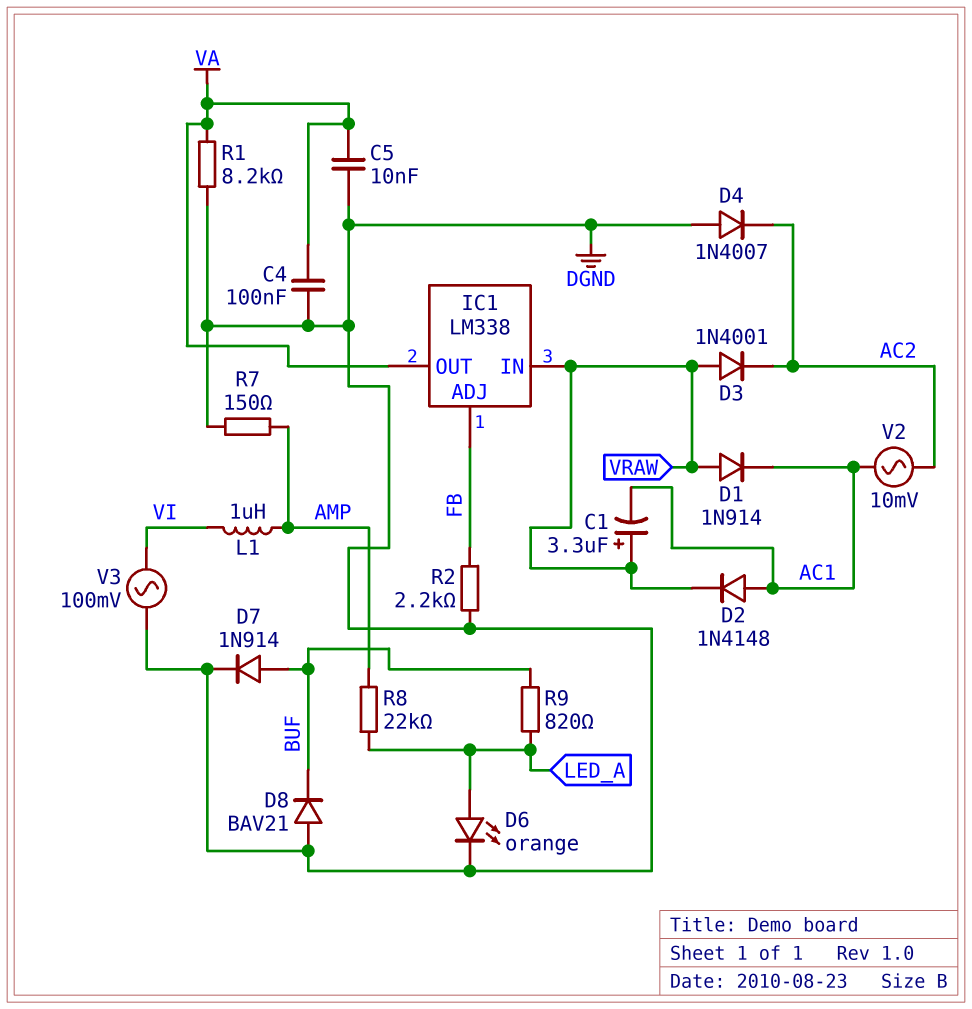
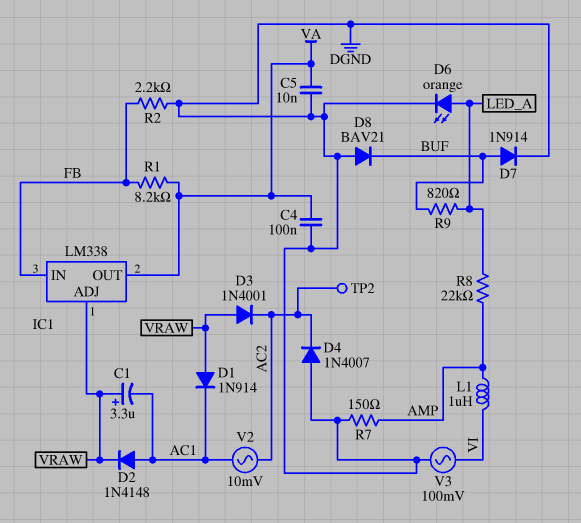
IC1 pin ADJ: FB -> VRAW
IC1 pin IN: VRAW -> FB
R1: 8.2k (DGND, VA) -> 8.2k (FB, VA)
TP2: none -> test point (AC2)

